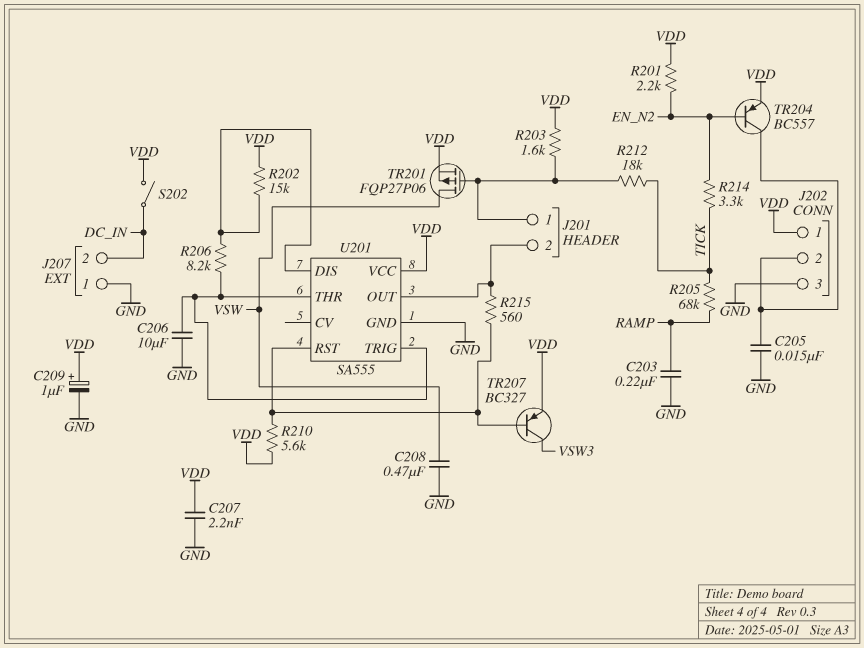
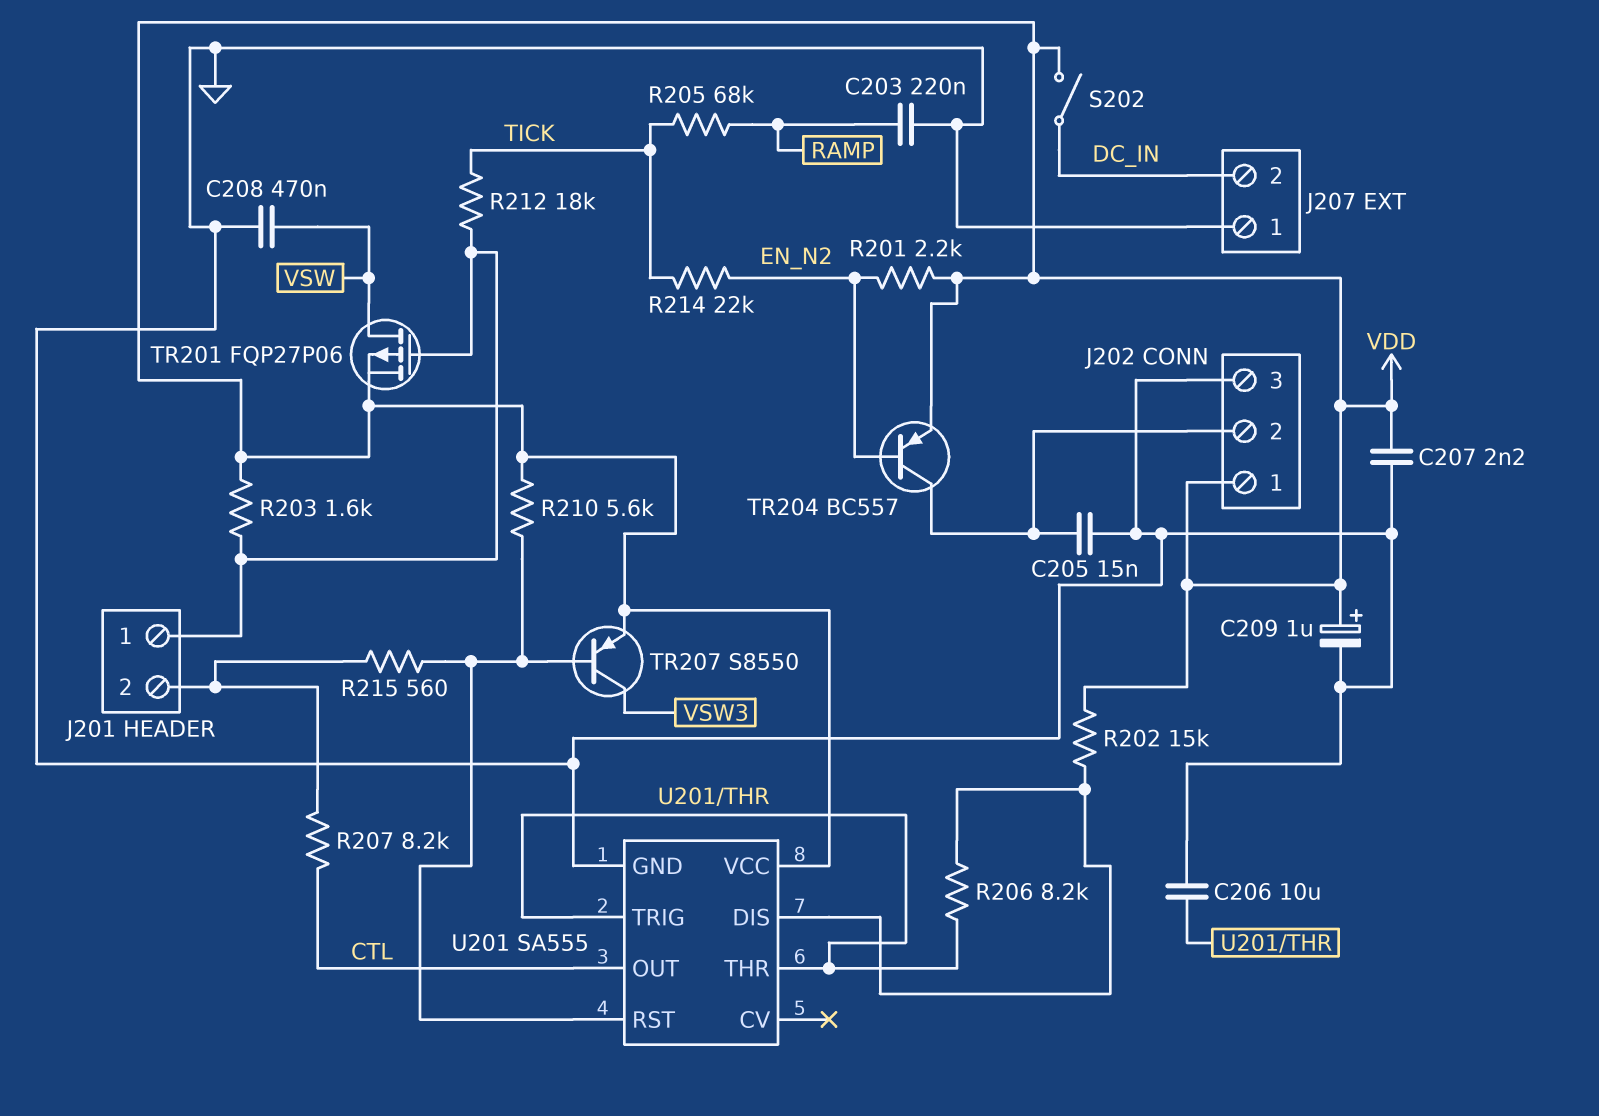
R207: none -> 8.2k (CTL, J201/2)
R214: 3.3k (EN_N2, TICK) -> 22k (EN_N2, TICK)
TR207: PNP BC327 (B U201/RST, C VSW3, E VDD) -> PNP S8550 (B U201/RST, C VSW3, E VDD)
U201 pin OUT: J201/2 -> CTL

